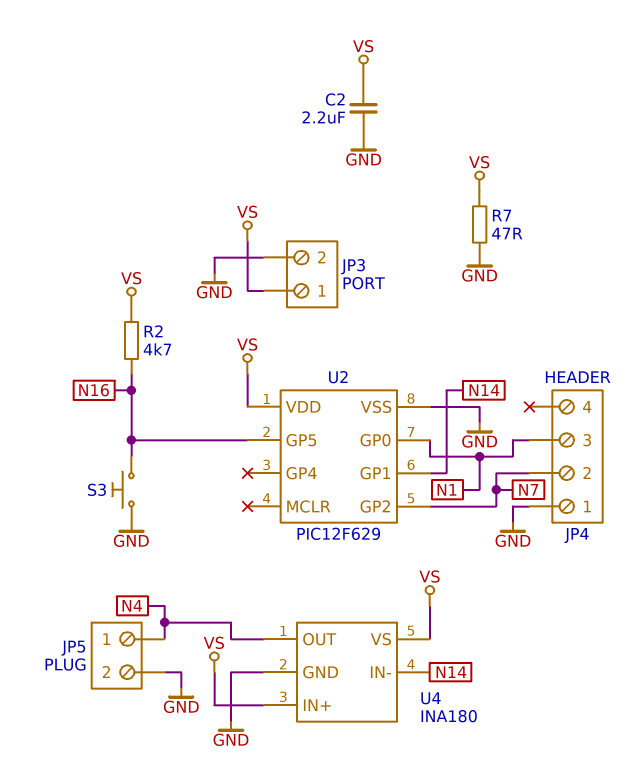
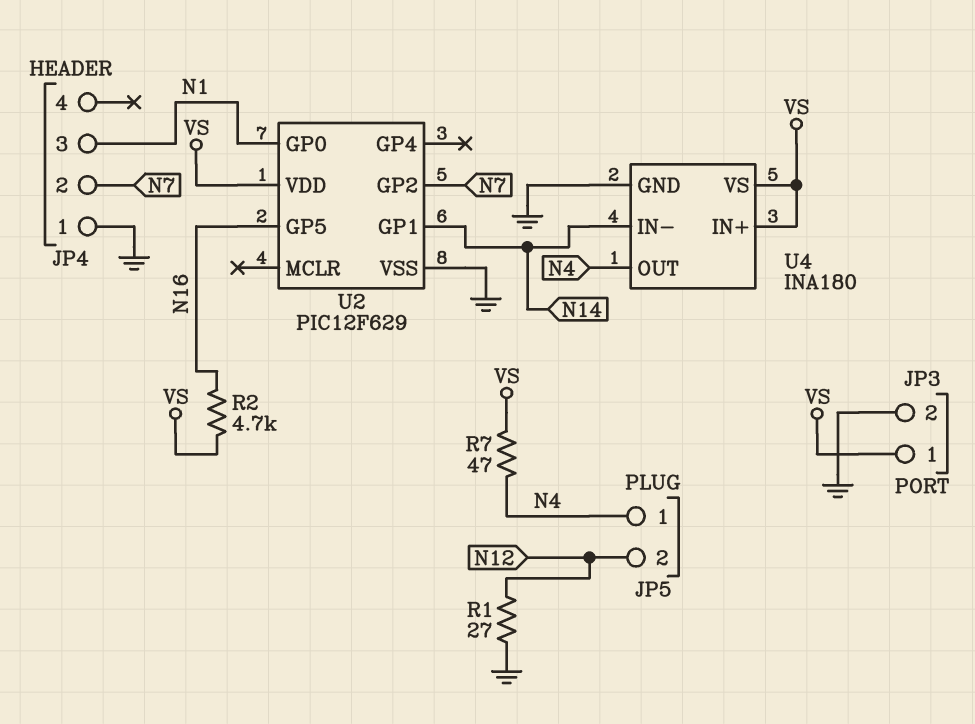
C2: 2.2uF (GND, VS) -> none
JP5 pin 2: GND -> N12
R1: none -> 27 (GND, N12)
R7: 47 (GND, VS) -> 47 (N4, VS)
S3: button (GND, N16) -> none

